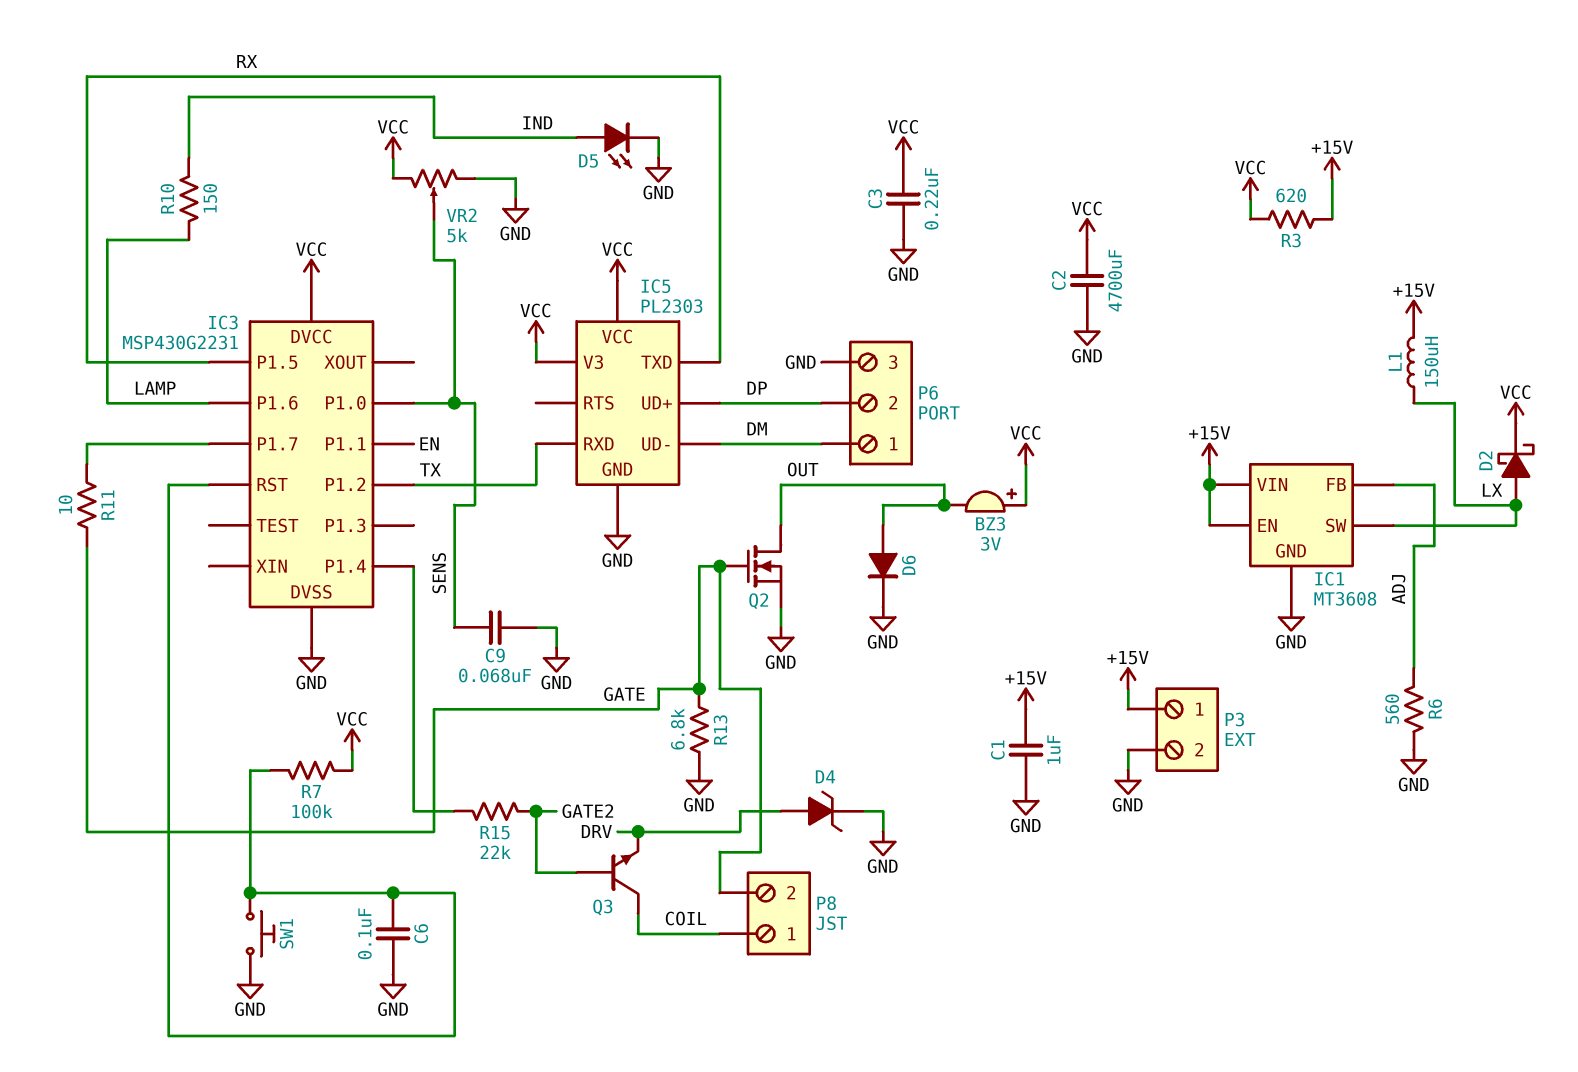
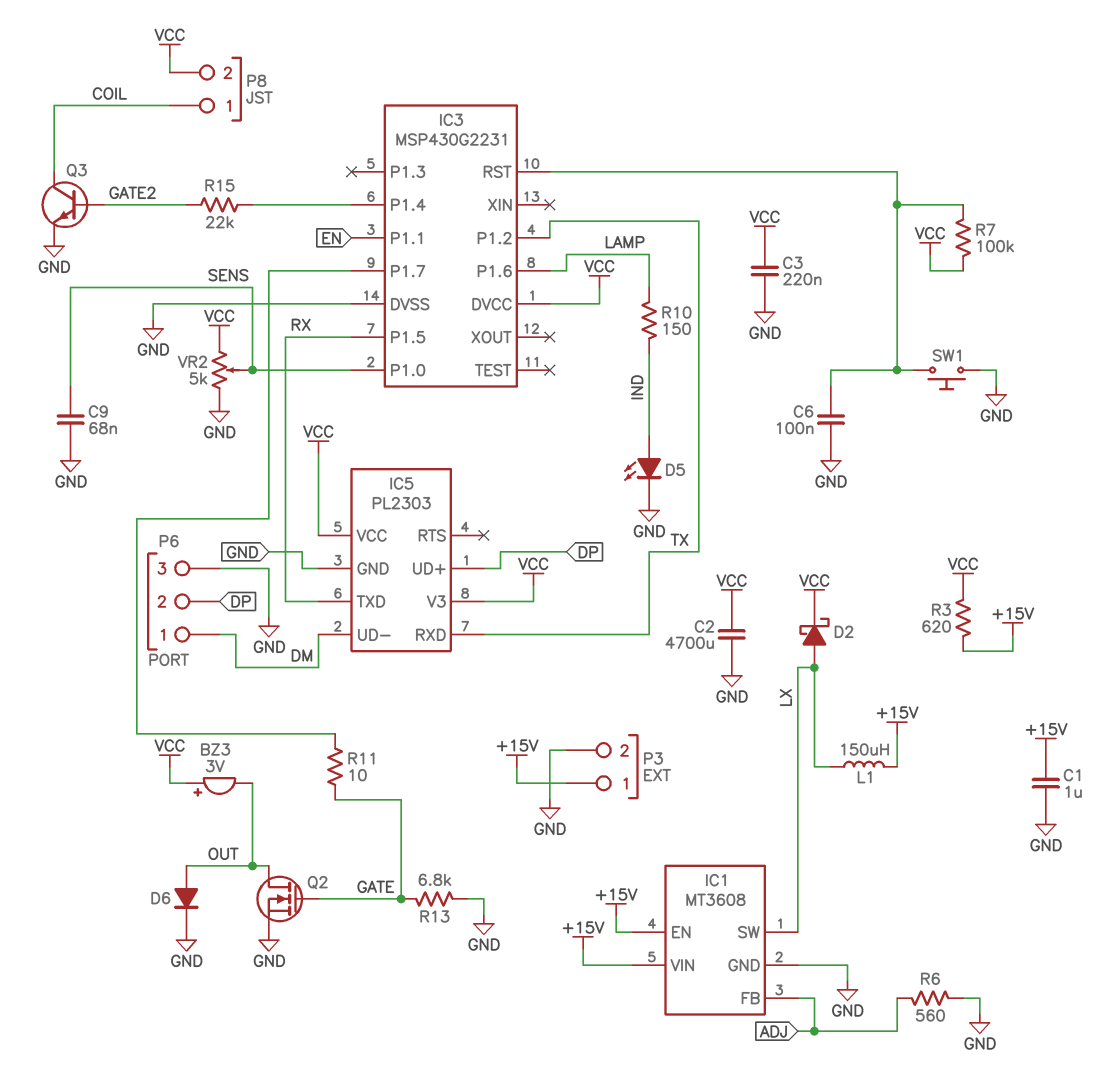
D4: zener (A DRV, K GND) -> none
P8 pin 2: GATE -> VCC
Q3: NPN (B GATE2, C COIL, E DRV) -> NPN (B GATE2, C COIL, E GND)

